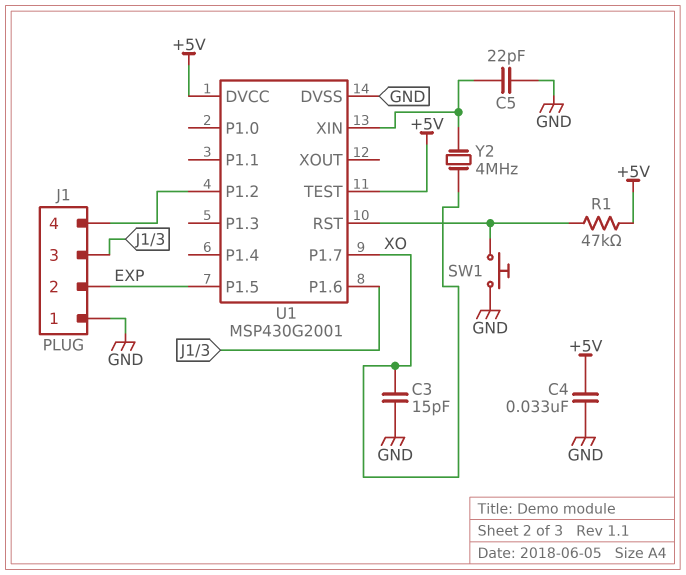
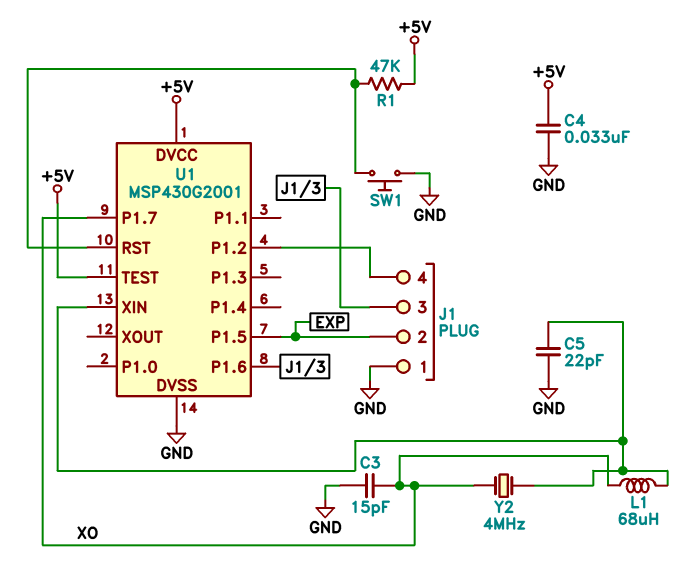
L1: none -> 68uH (U1/XIN, XO)

